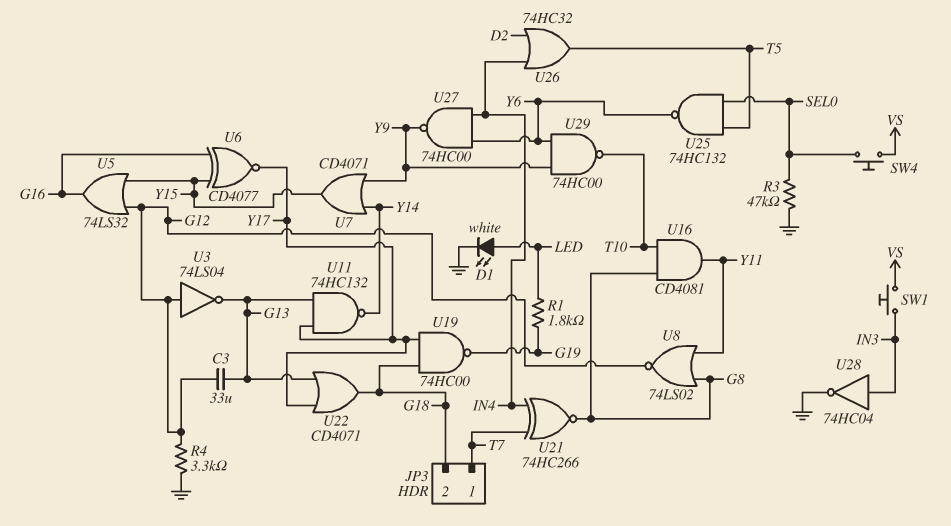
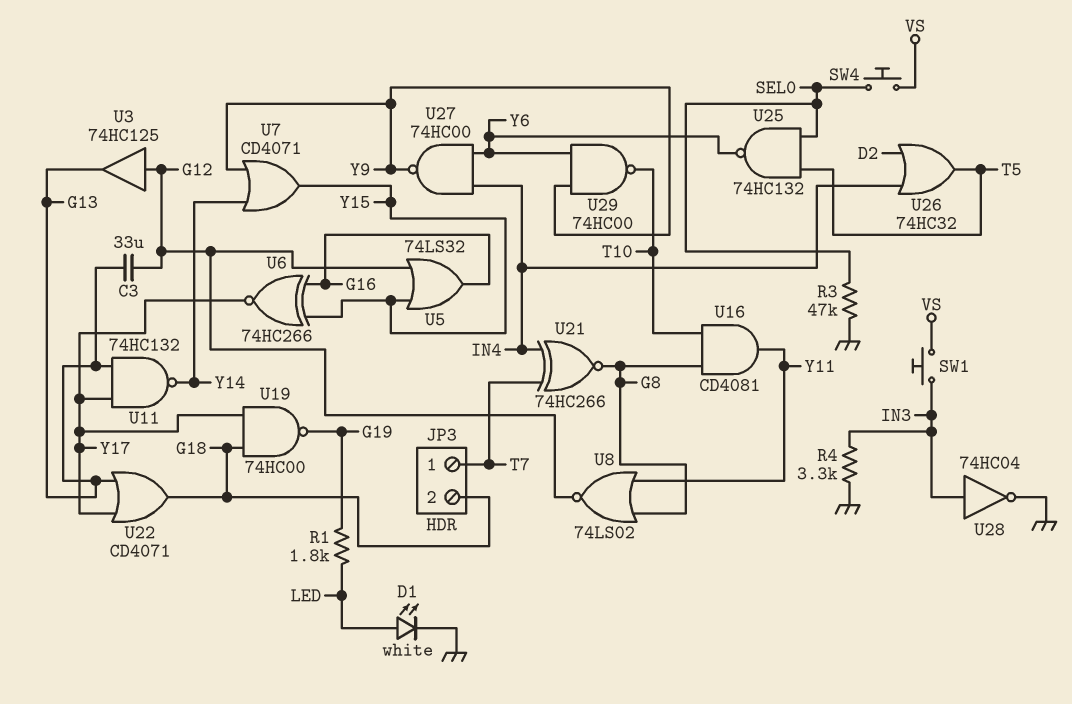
R4: 3.3k (G12, GND) -> 3.3k (GND, IN3)
U3: NOT 74LS04 (in G12, out G13) -> buffer 74HC125 (in G12, out G13)
U6: XNOR CD4077 (in G16, in Y15, out Y17) -> XNOR 74HC266 (in G16, in Y15, out Y17)

